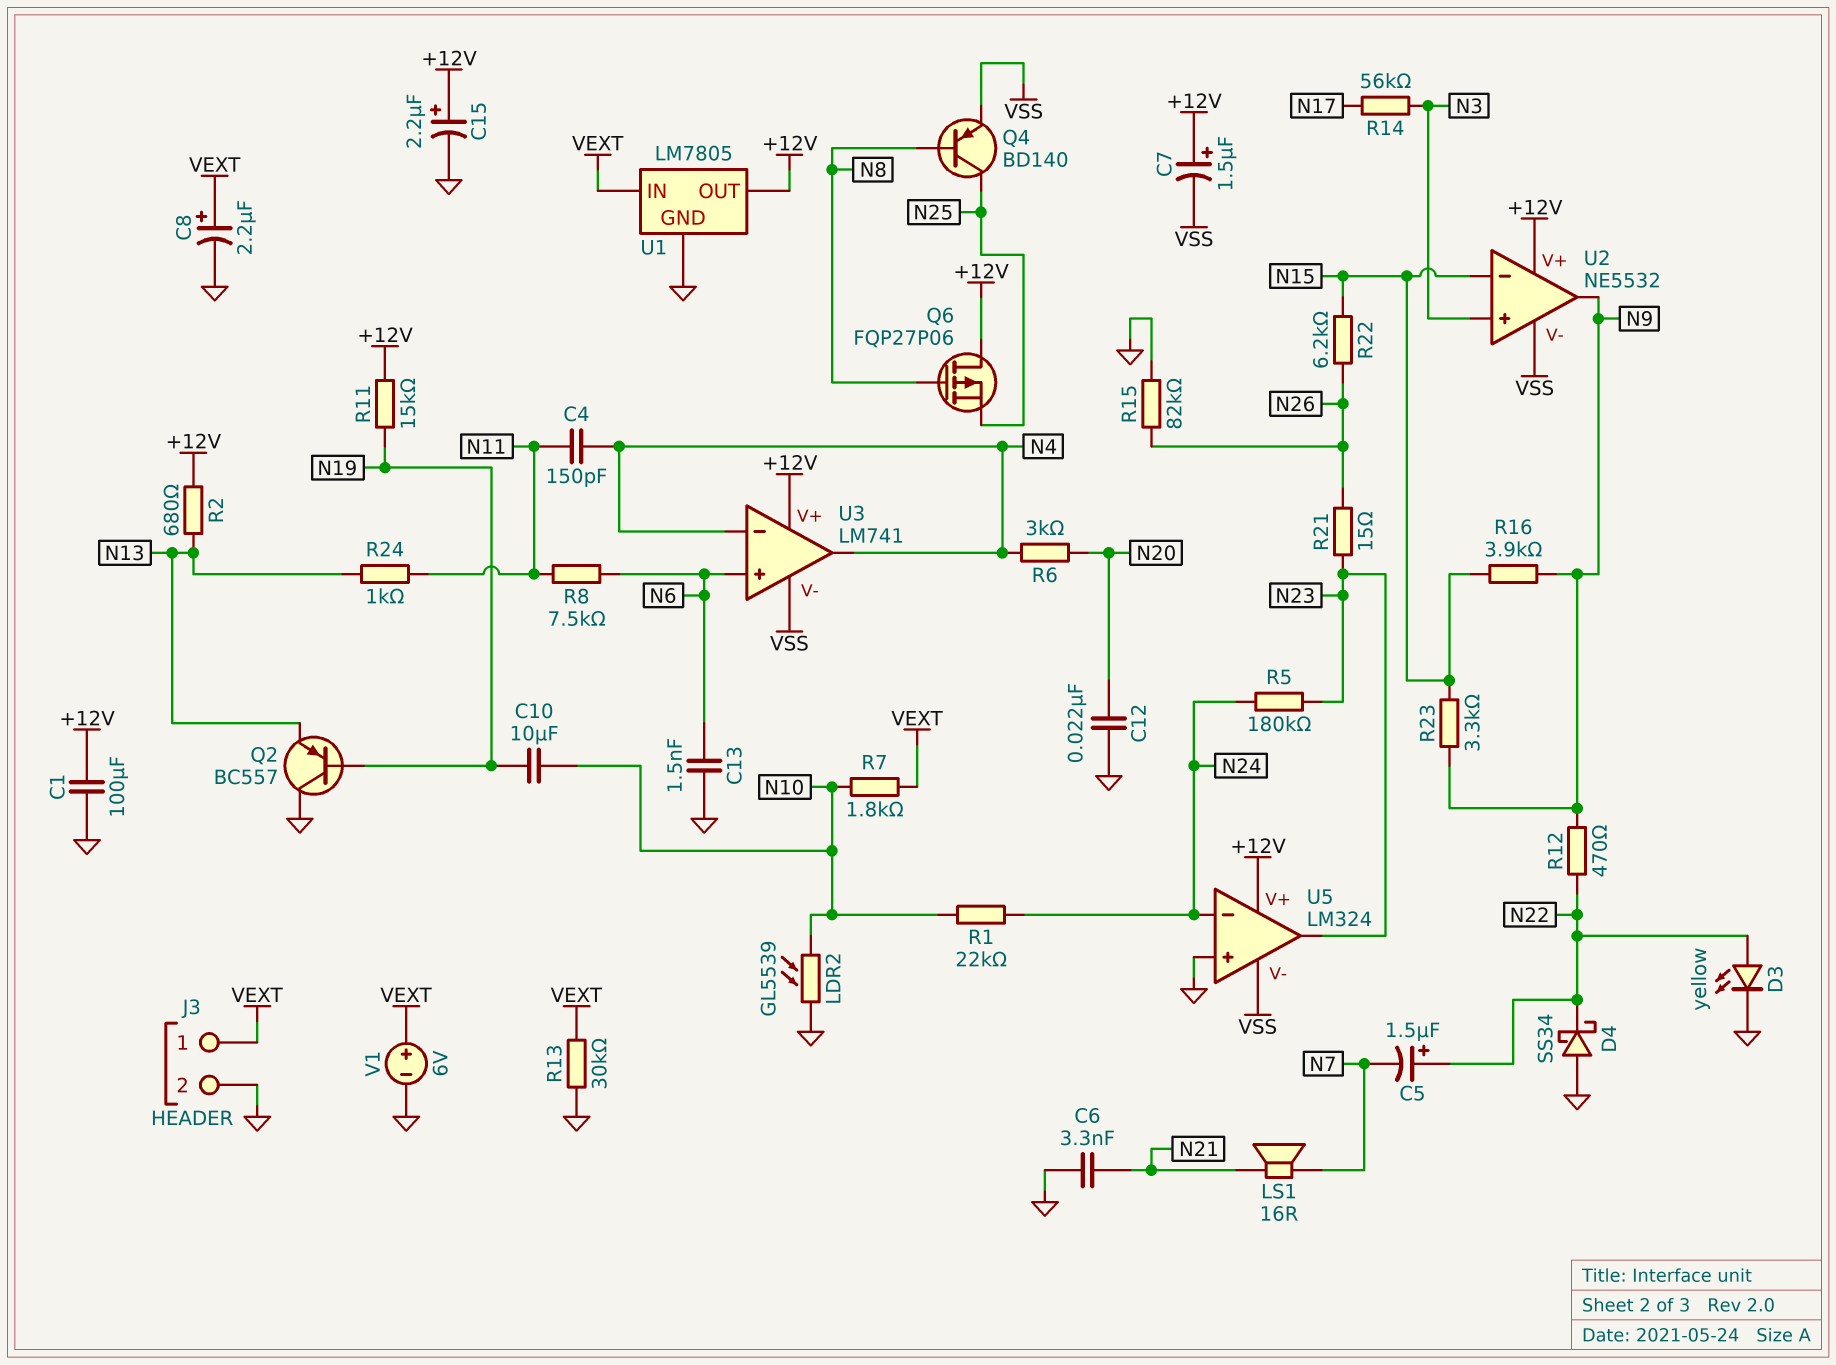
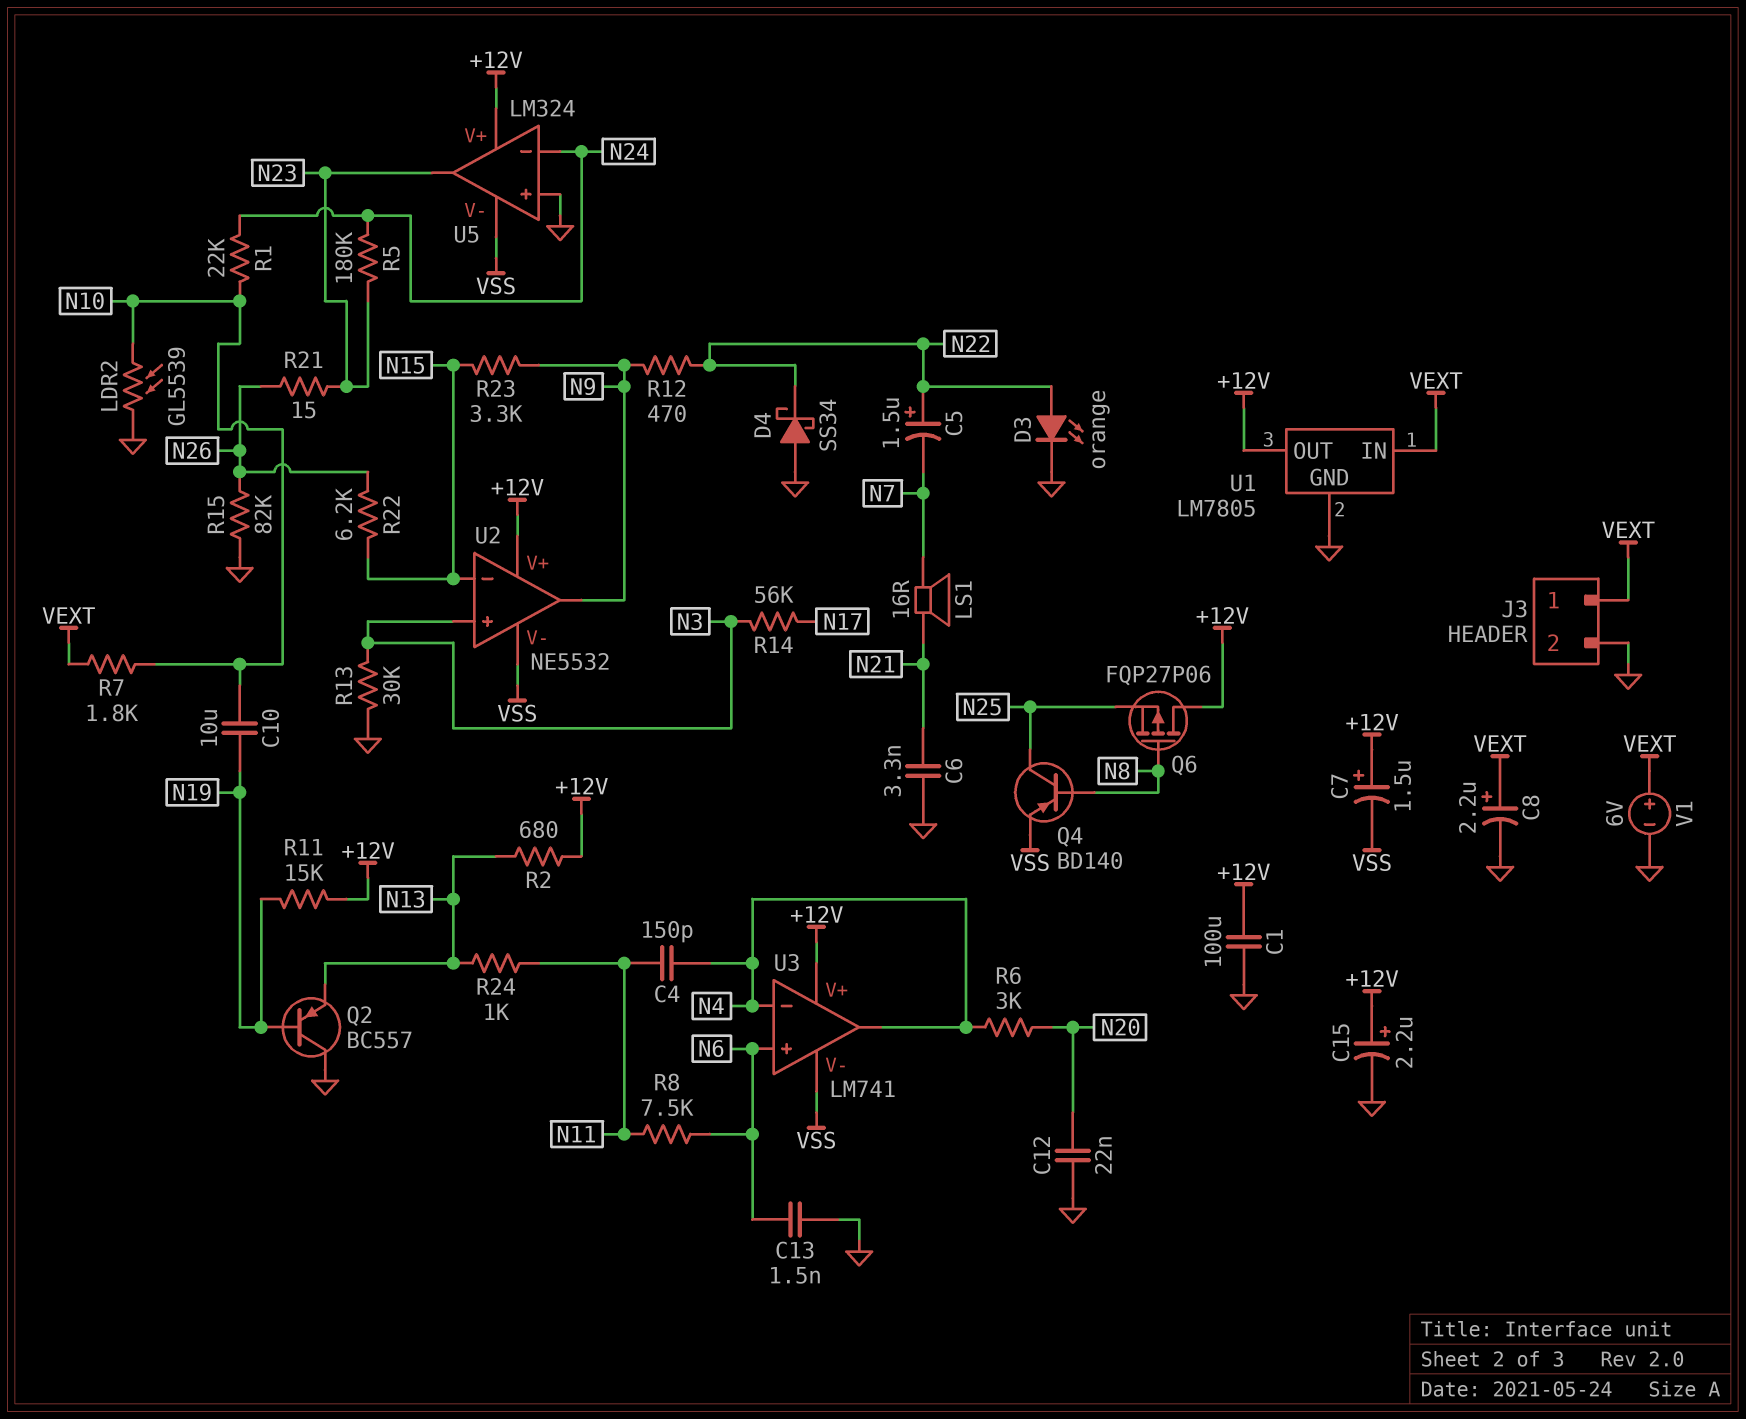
D3: LED yellow (A N22, K GND) -> LED orange (A N22, K GND)
R13: 30k (GND, VEXT) -> 30k (GND, N3)
R16: 3.9k (N9, N15) -> none

